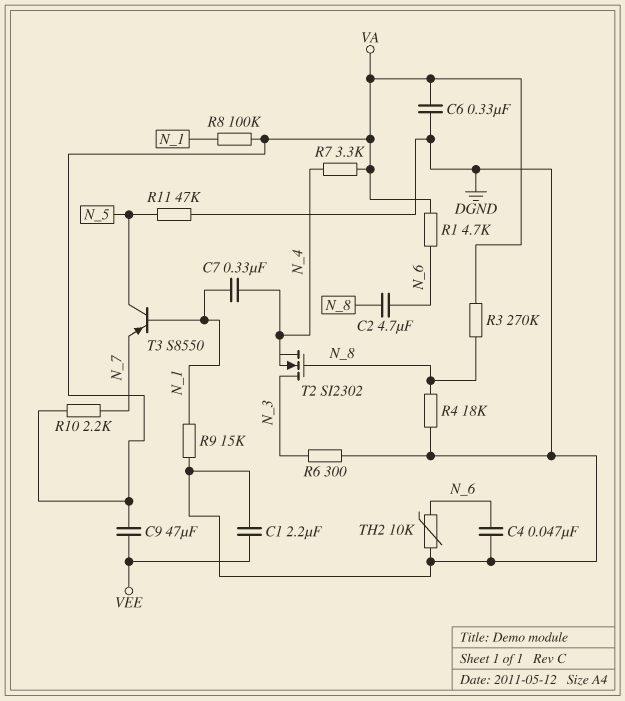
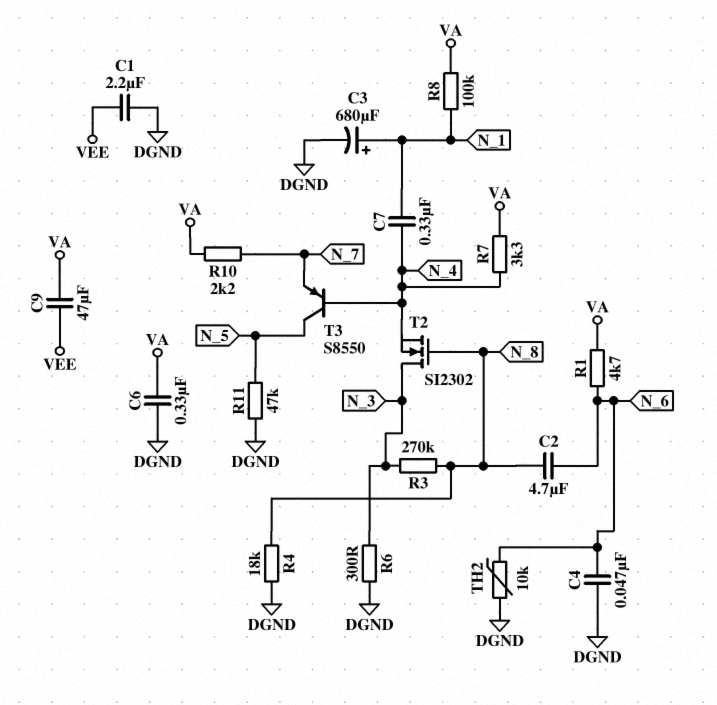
C3: none -> 680uF (plus N_1, minus DGND)
R3: 270k (N_8, VA) -> 270k (N_3, N_8)
R9: 15k (DGND, N_1) -> none
T3: PNP S8550 (B N_1, C N_5, E N_7) -> PNP S8550 (B N_4, C N_5, E N_7)

